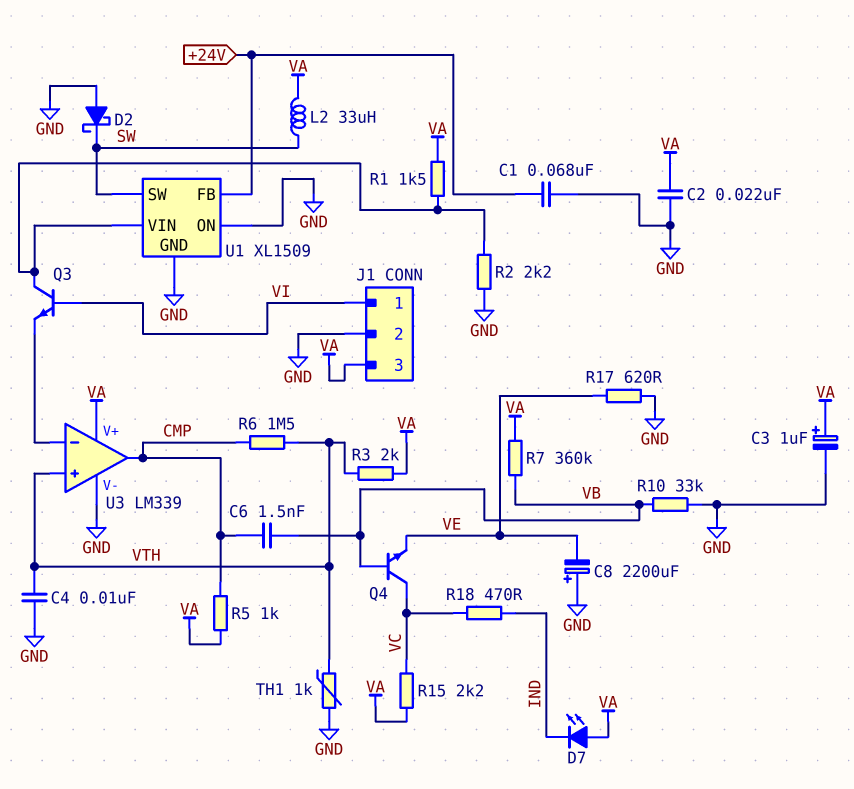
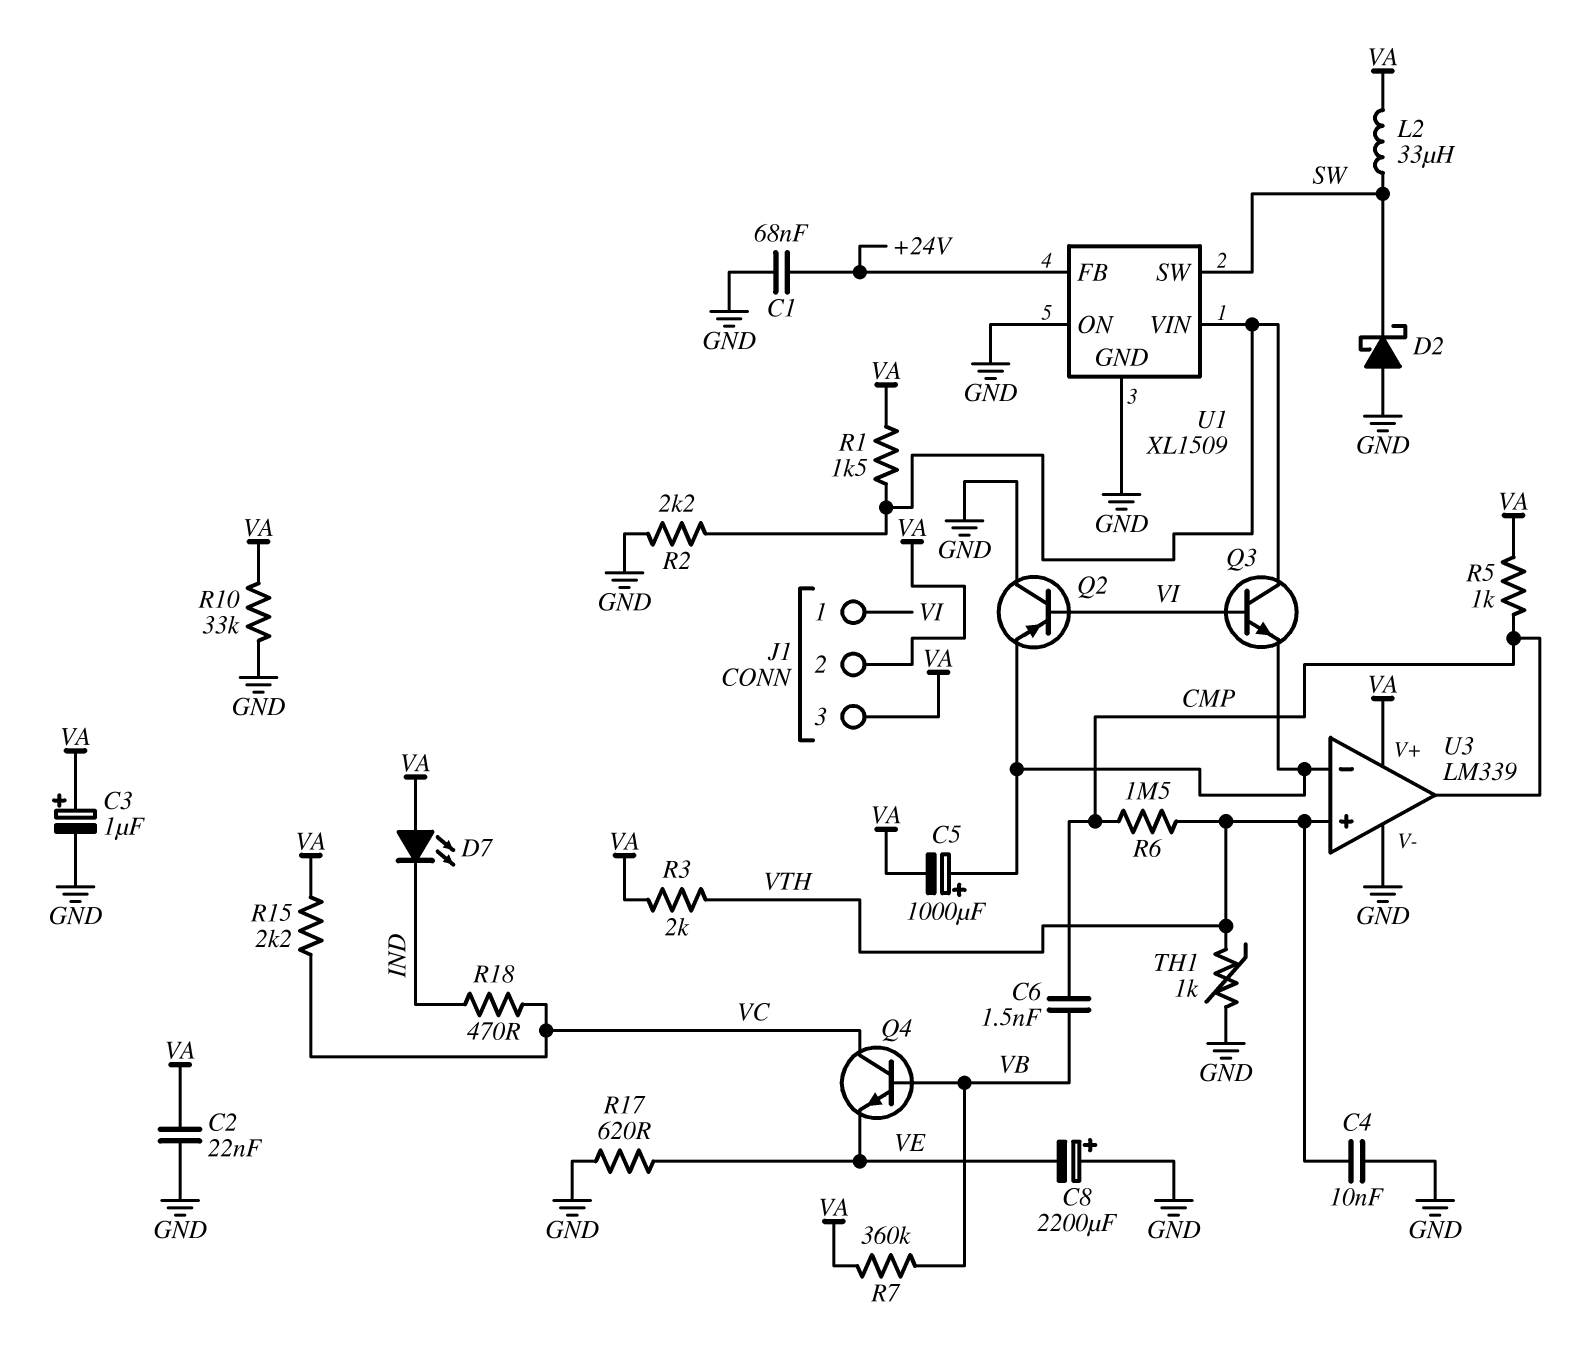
C5: none -> 1000uF (plus U3/in-, minus VA)
J1 pin 2: GND -> VA
Q2: none -> PNP (B VI, C GND, E U3/in-)
R10: 33k (GND, VB) -> 33k (GND, VA)

